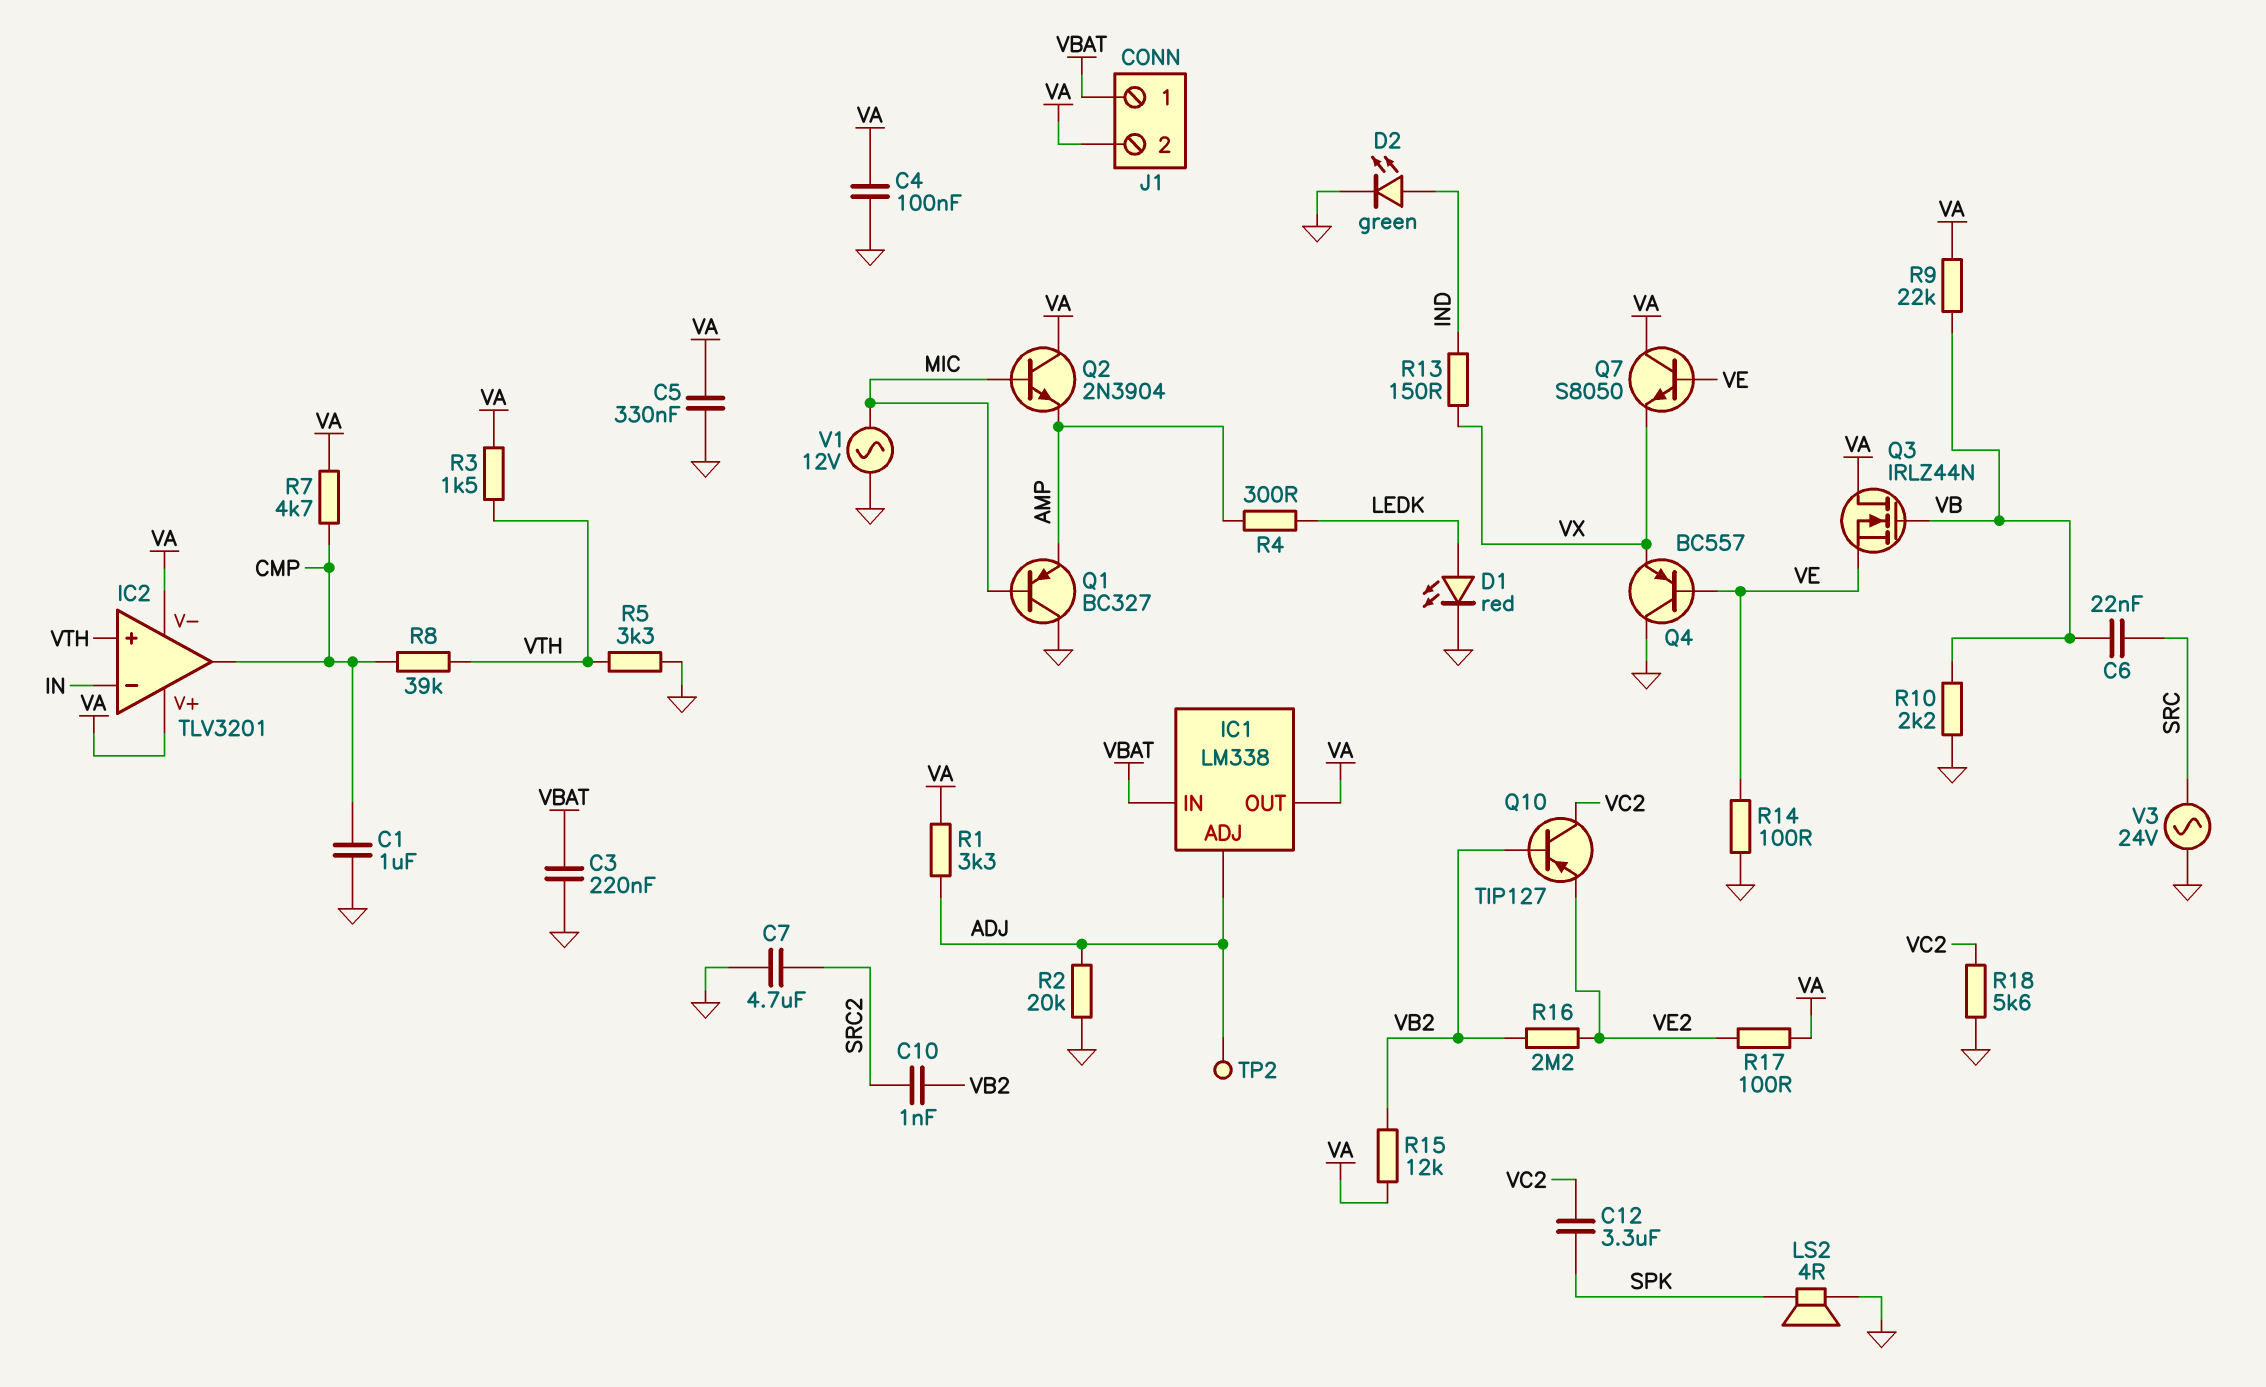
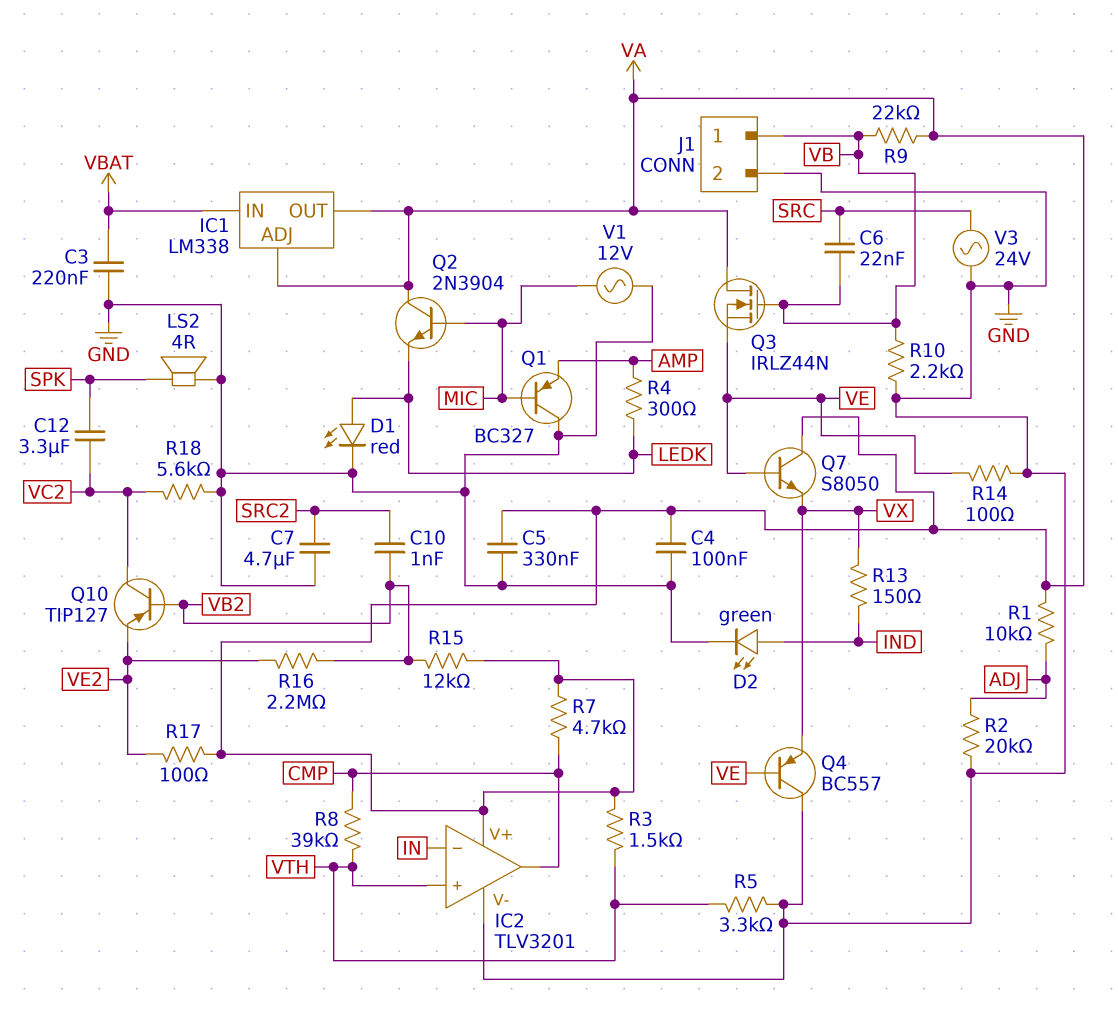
C1: 1uF (CMP, GND) -> none
IC1 pin ADJ: ADJ -> VA
IC2 pin V-: VA -> GND
J1 pin 1: VBAT -> VB
J1 pin 2: VA -> GND
Q2: NPN 2N3904 (B MIC, C VA, E AMP) -> NPN 2N3904 (B MIC, C VA, E LEDK)
R1: 3.3k (ADJ, VA) -> 10k (ADJ, VA)
TP2: test point (ADJ) -> none

